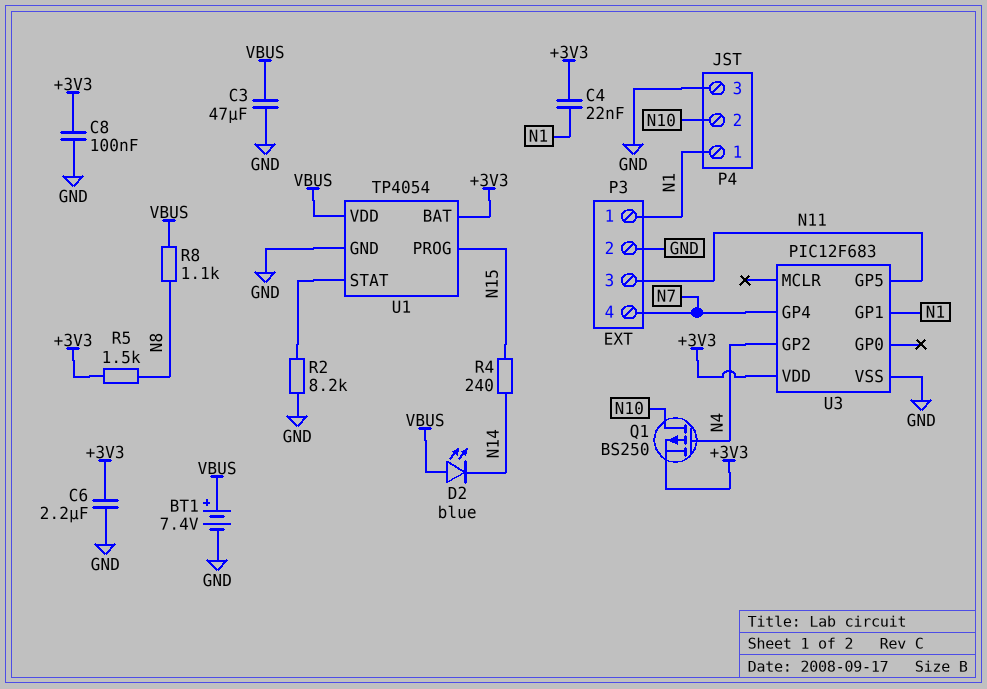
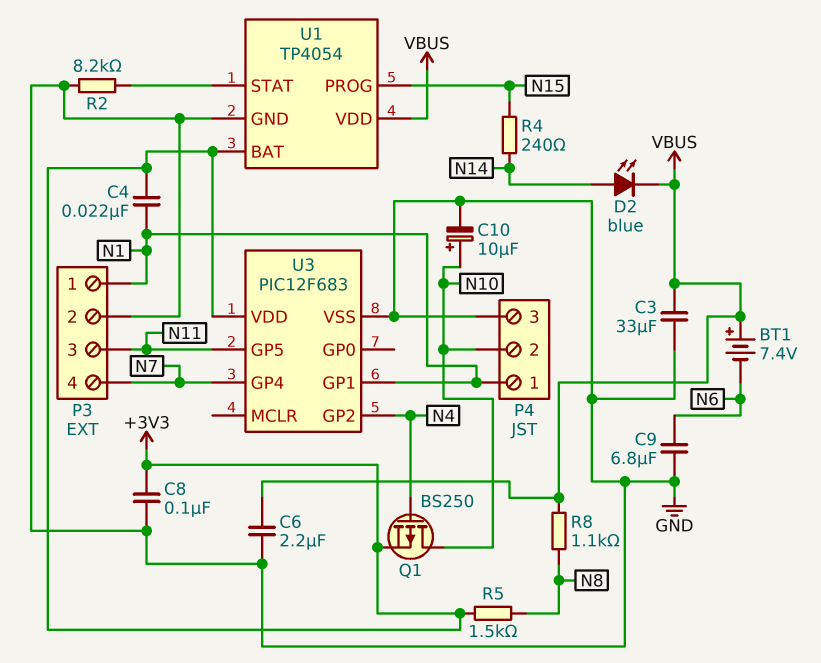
BT1: 7.4V (plus VBUS, minus GND) -> 7.4V (plus VBUS, minus N6)
C3: 47uF (GND, VBUS) -> 33uF (GND, VBUS)
C6: 2.2uF (+3V3, GND) -> 2.2uF (GND, VBUS)
C9: none -> 6.8uF (GND, N6)
C10: none -> 10uF (plus N10, minus GND)
D2: LED blue (A VBUS, K N14) -> LED blue (A N14, K VBUS)

